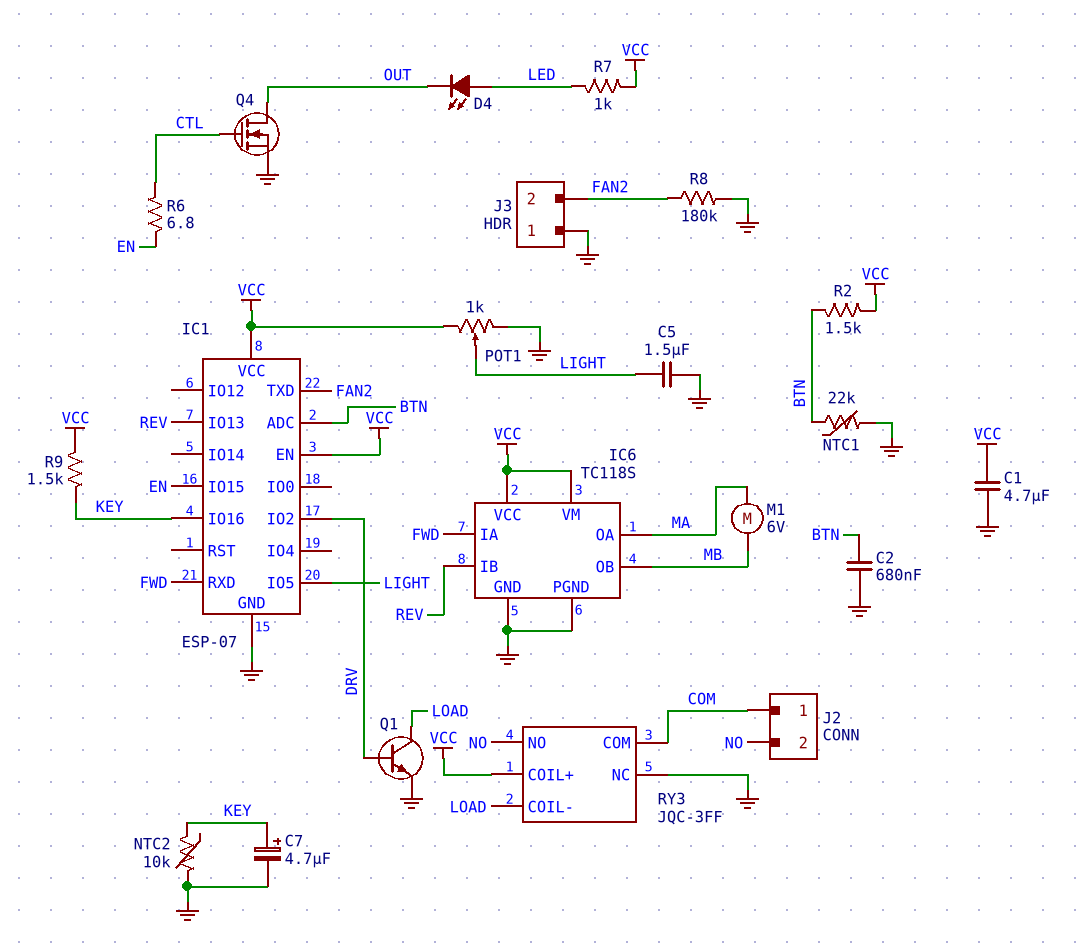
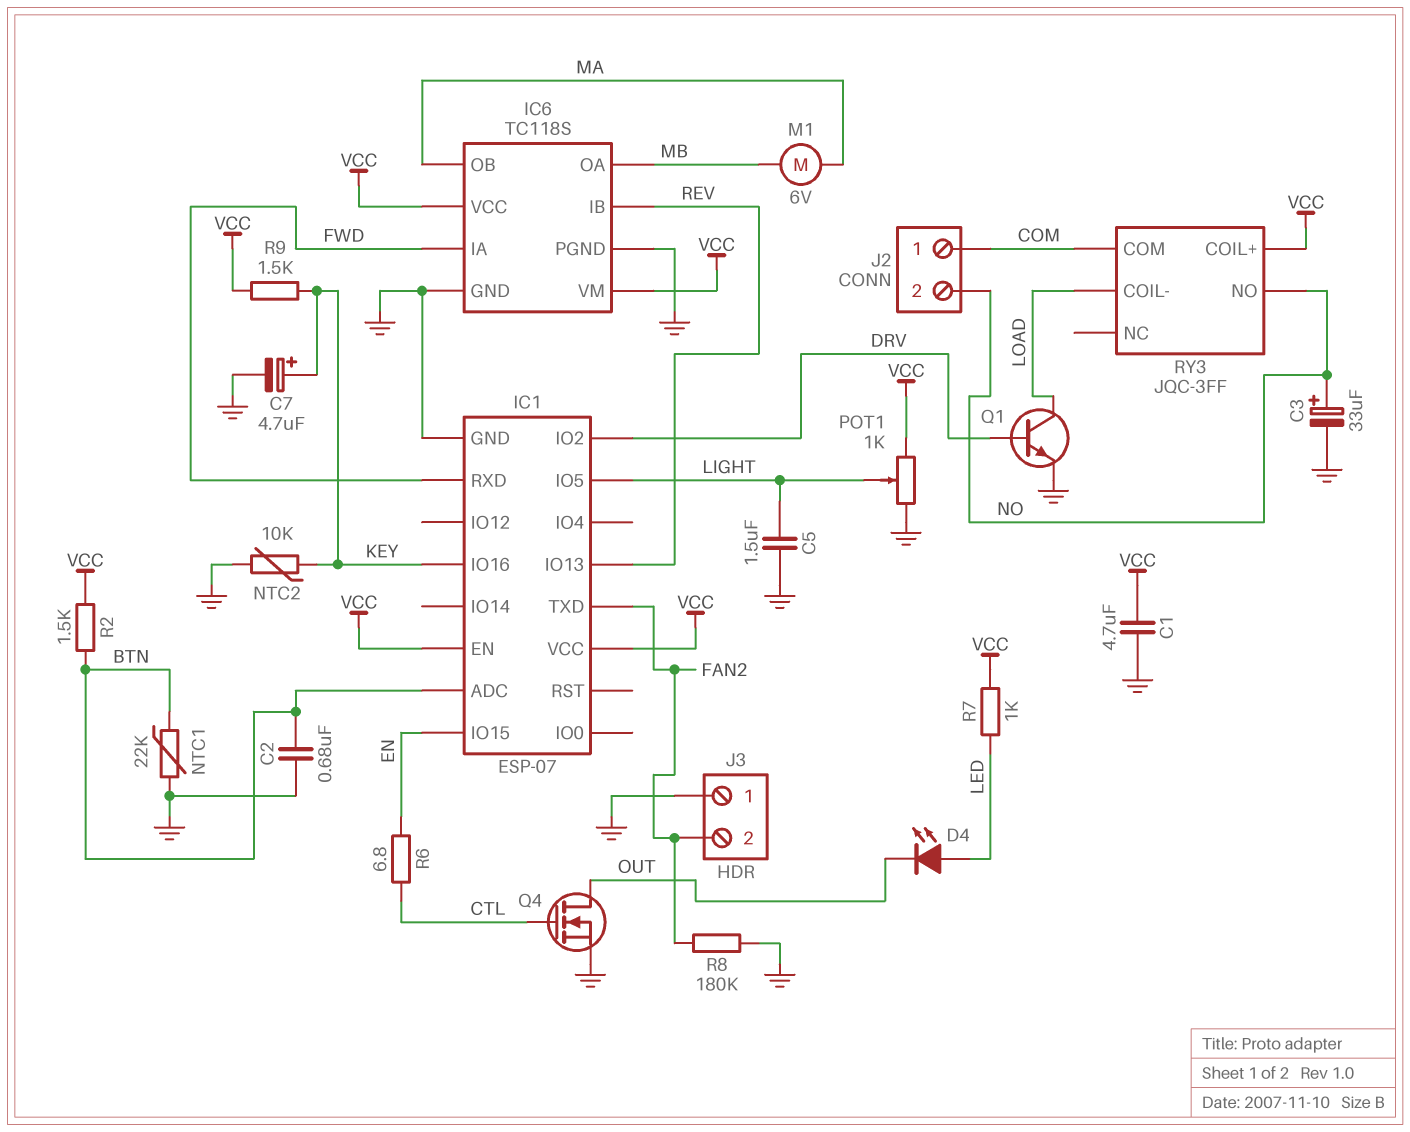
C3: none -> 33uF (plus NO, minus GND)
IC6 pin OA: MA -> MB
IC6 pin OB: MB -> MA
RY3 pin NC: GND -> none

